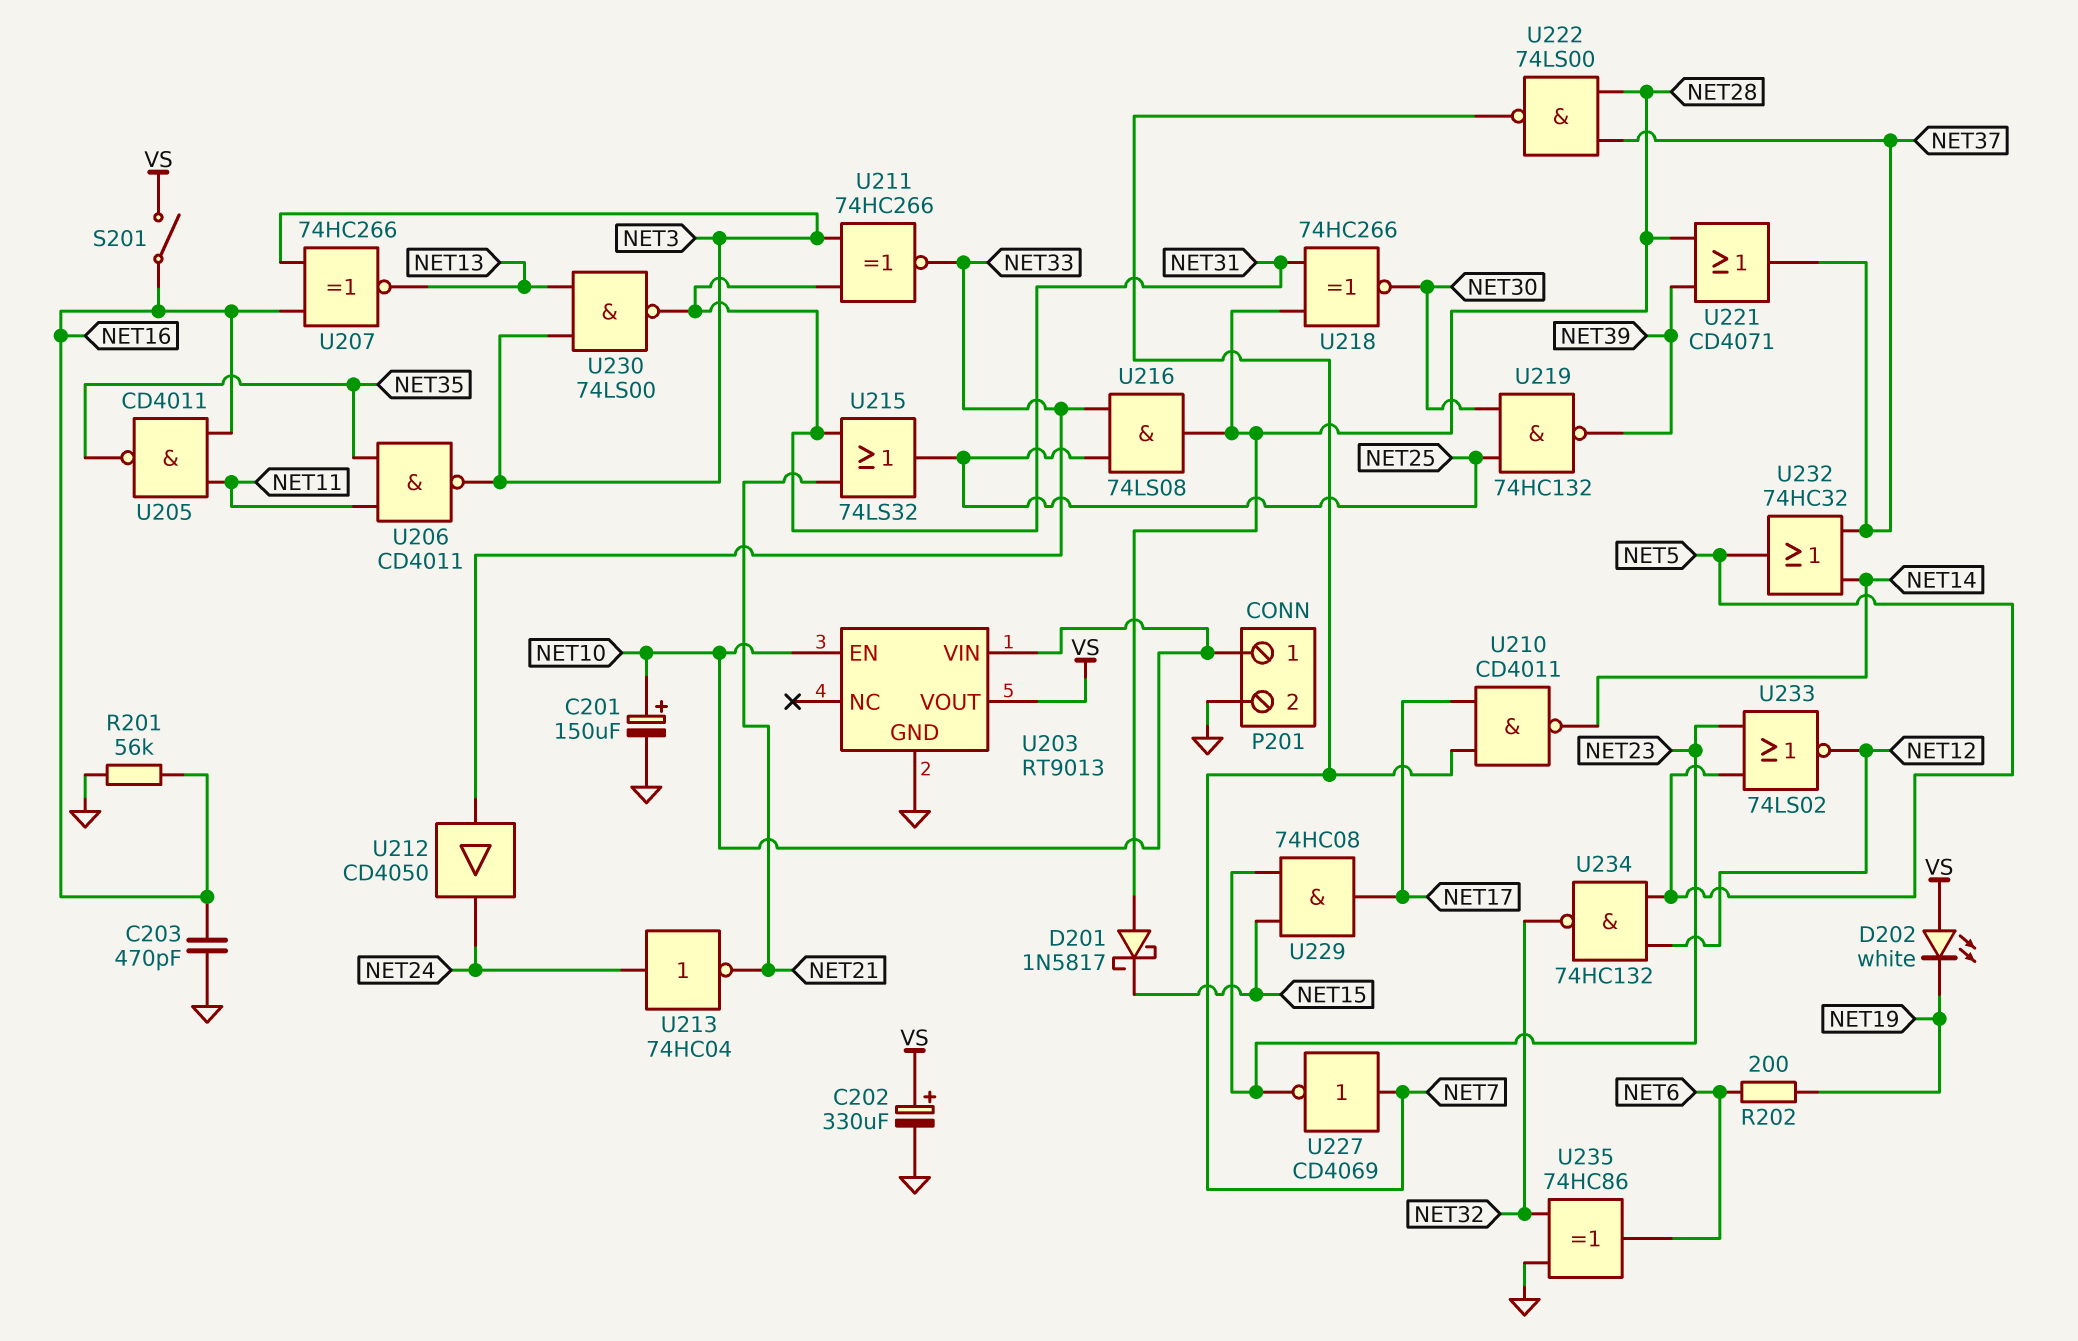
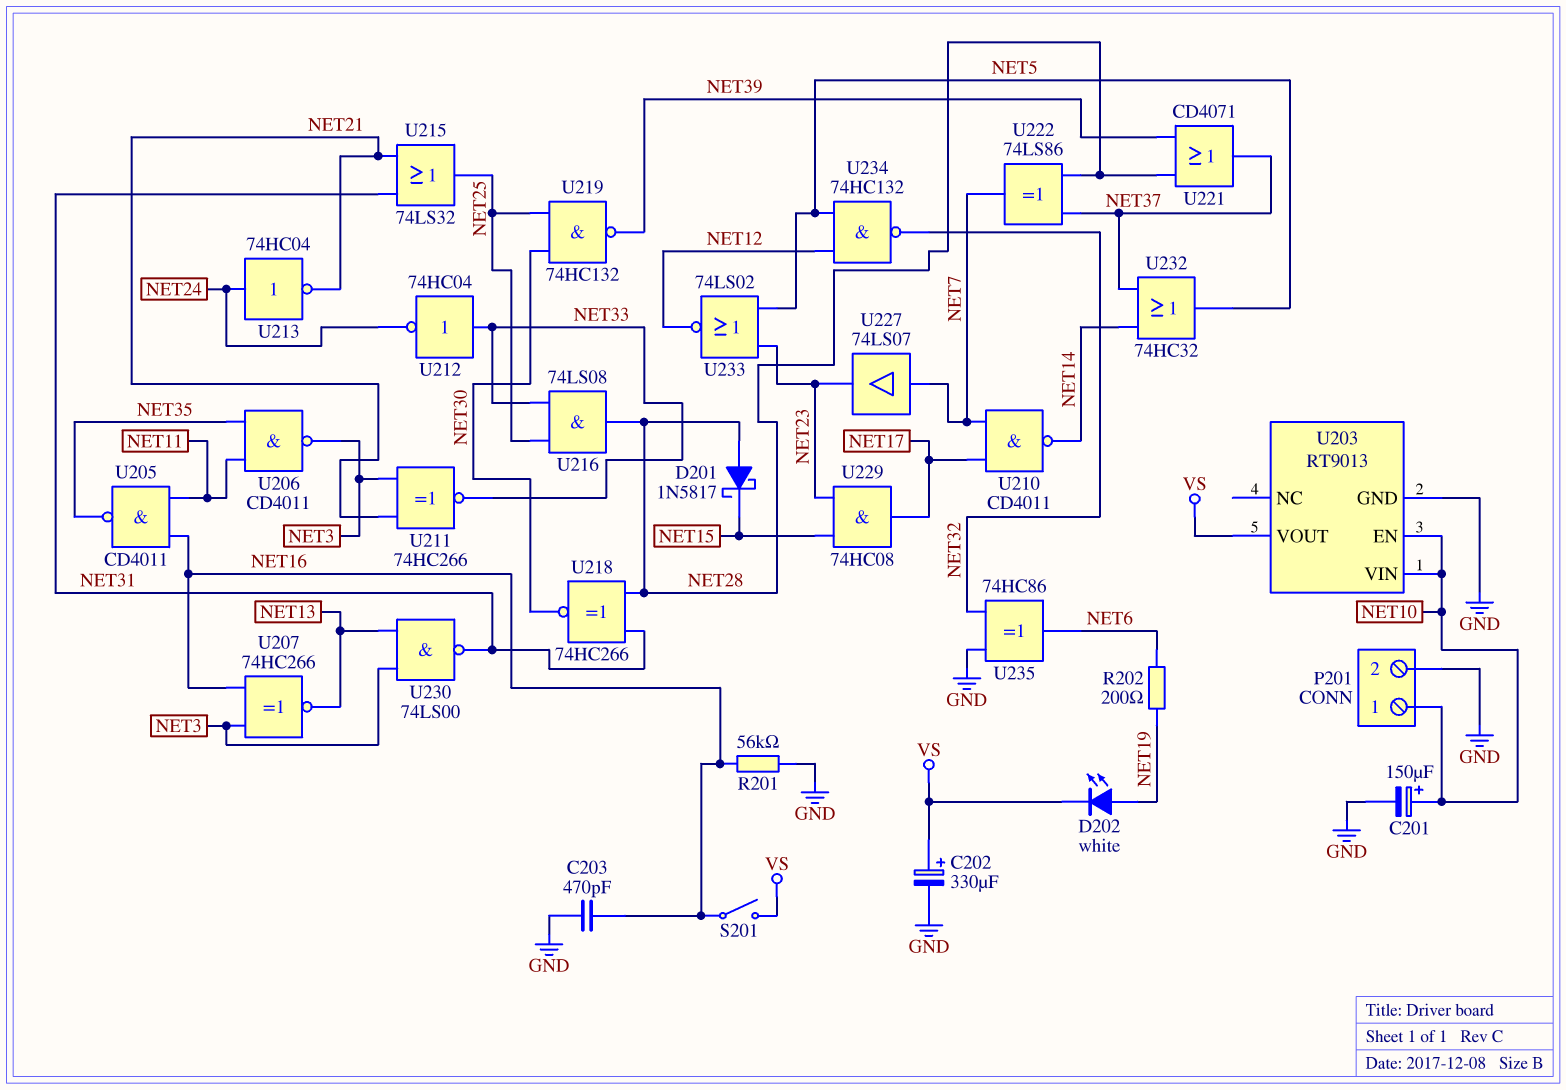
D202: LED white (A VS, K NET19) -> LED white (A NET19, K VS)
U211: XNOR 74HC266 (in NET3, in NET31, out NET33) -> XNOR 74HC266 (in NET3, in NET21, out NET33)
U212: buffer CD4050 (in NET33, out NET24) -> NOT 74HC04 (in NET33, out NET24)
U222: NAND 74LS00 (in NET28, in NET37, out NET7) -> XOR 74LS86 (in NET28, in NET37, out NET7)
U227: NOT CD4069 (in NET7, out NET23) -> buffer 74LS07 (in NET7, out NET23)

